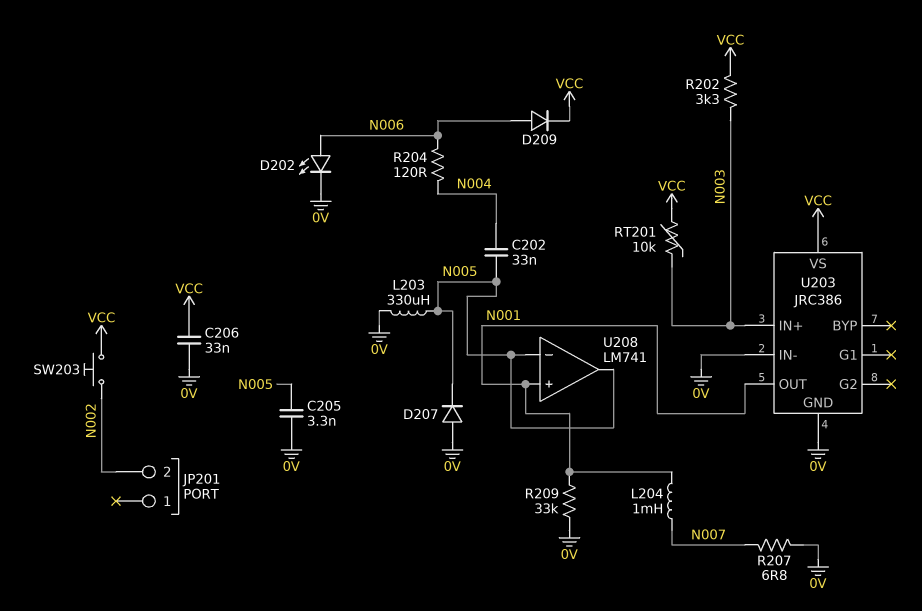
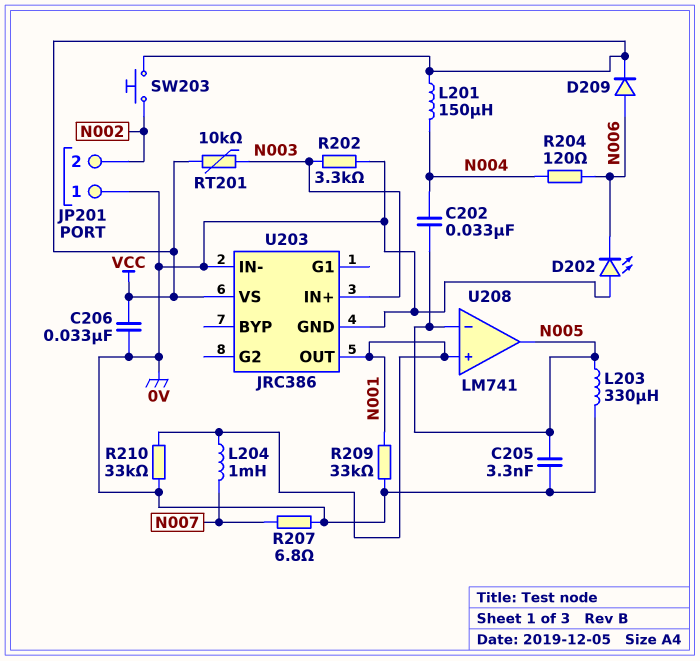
D202: LED (A N006, K 0V) -> LED (A 0V, K N006)
D207: diode (A 0V, K N005) -> none
JP201 pin 1: none -> 0V
L201: none -> 150uH (N004, VCC)
R202: 3.3k (N003, VCC) -> 3.3k (0V, N003)
R210: none -> 33k (0V, N001)

